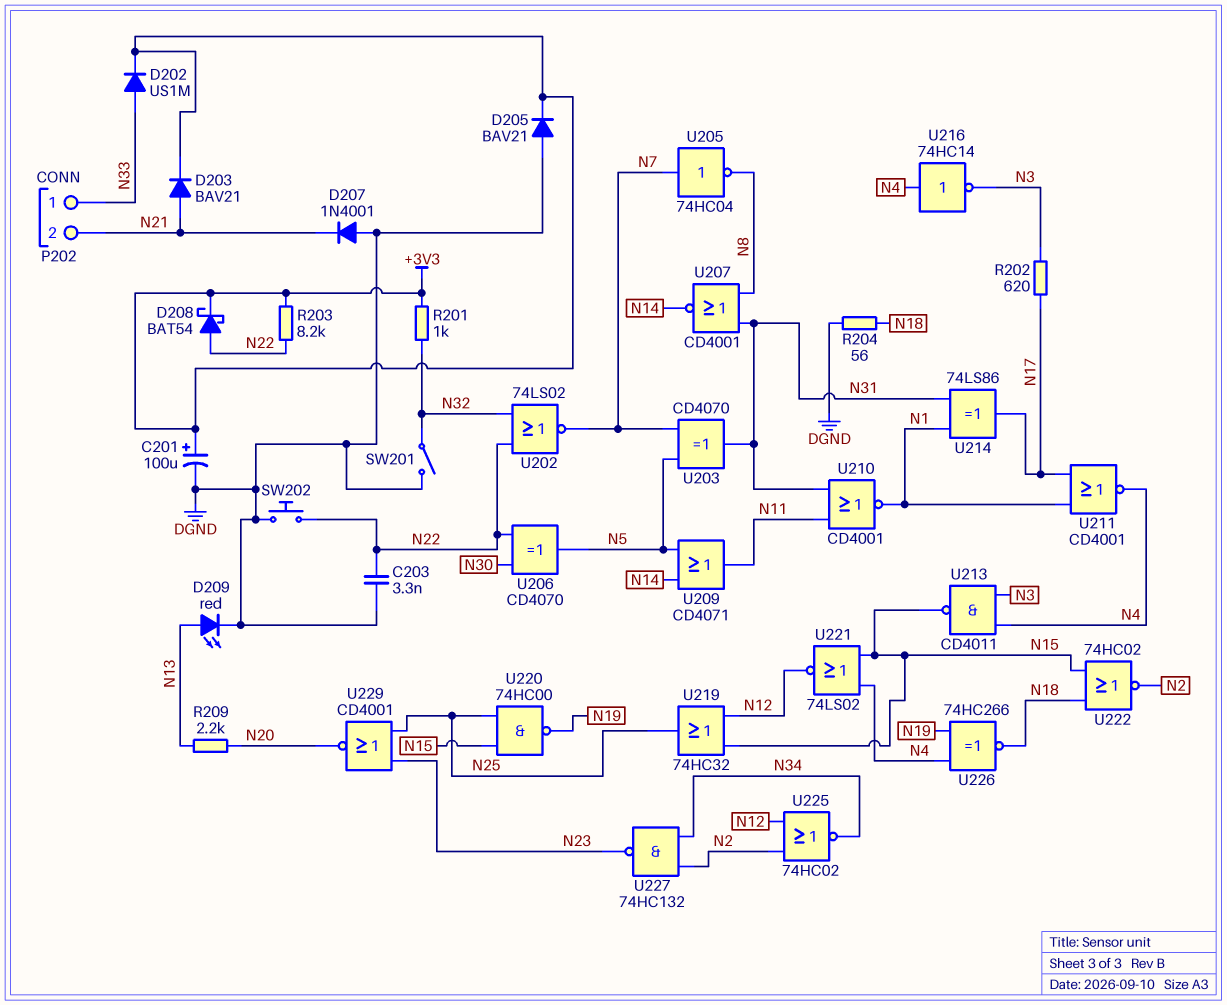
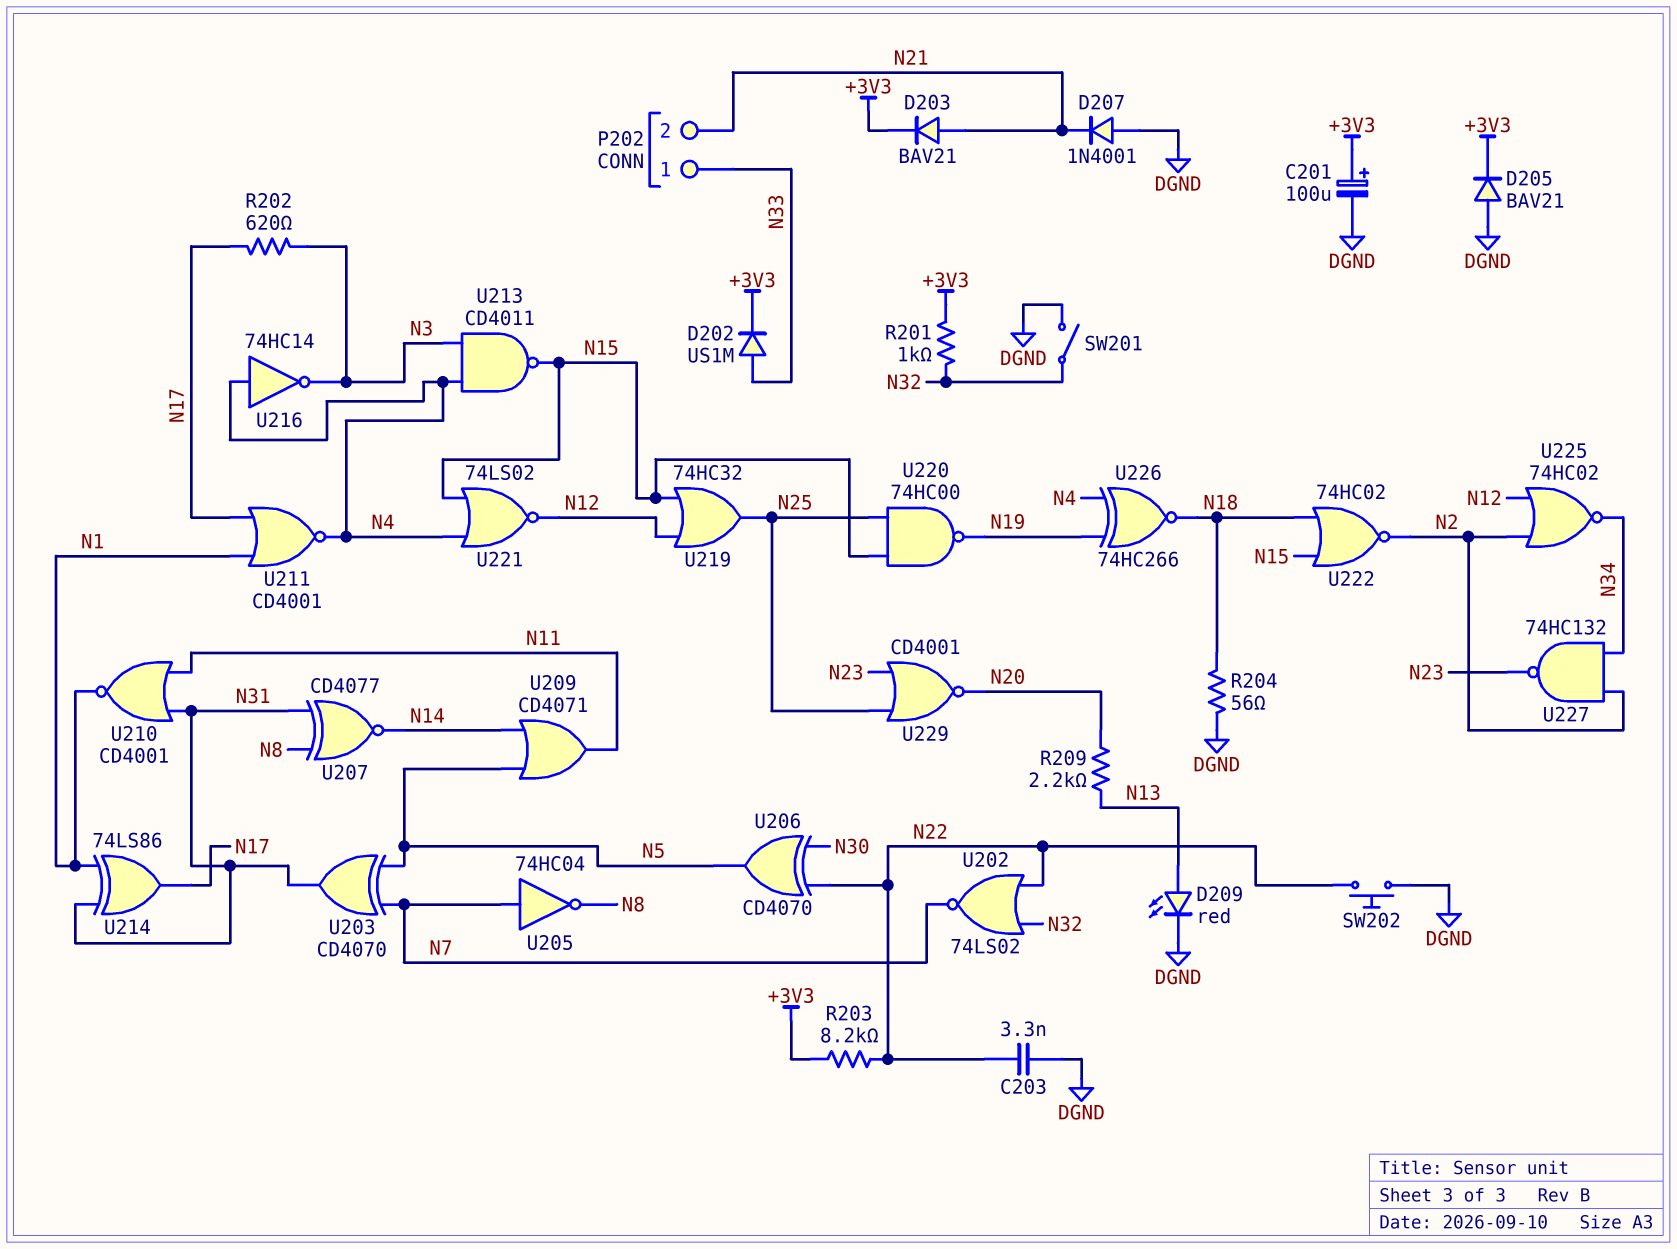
D208: schottky BAT54 (A N22, K +3V3) -> none
U207: NOR CD4001 (in N8, in N31, out N14) -> XNOR CD4077 (in N8, in N31, out N14)

